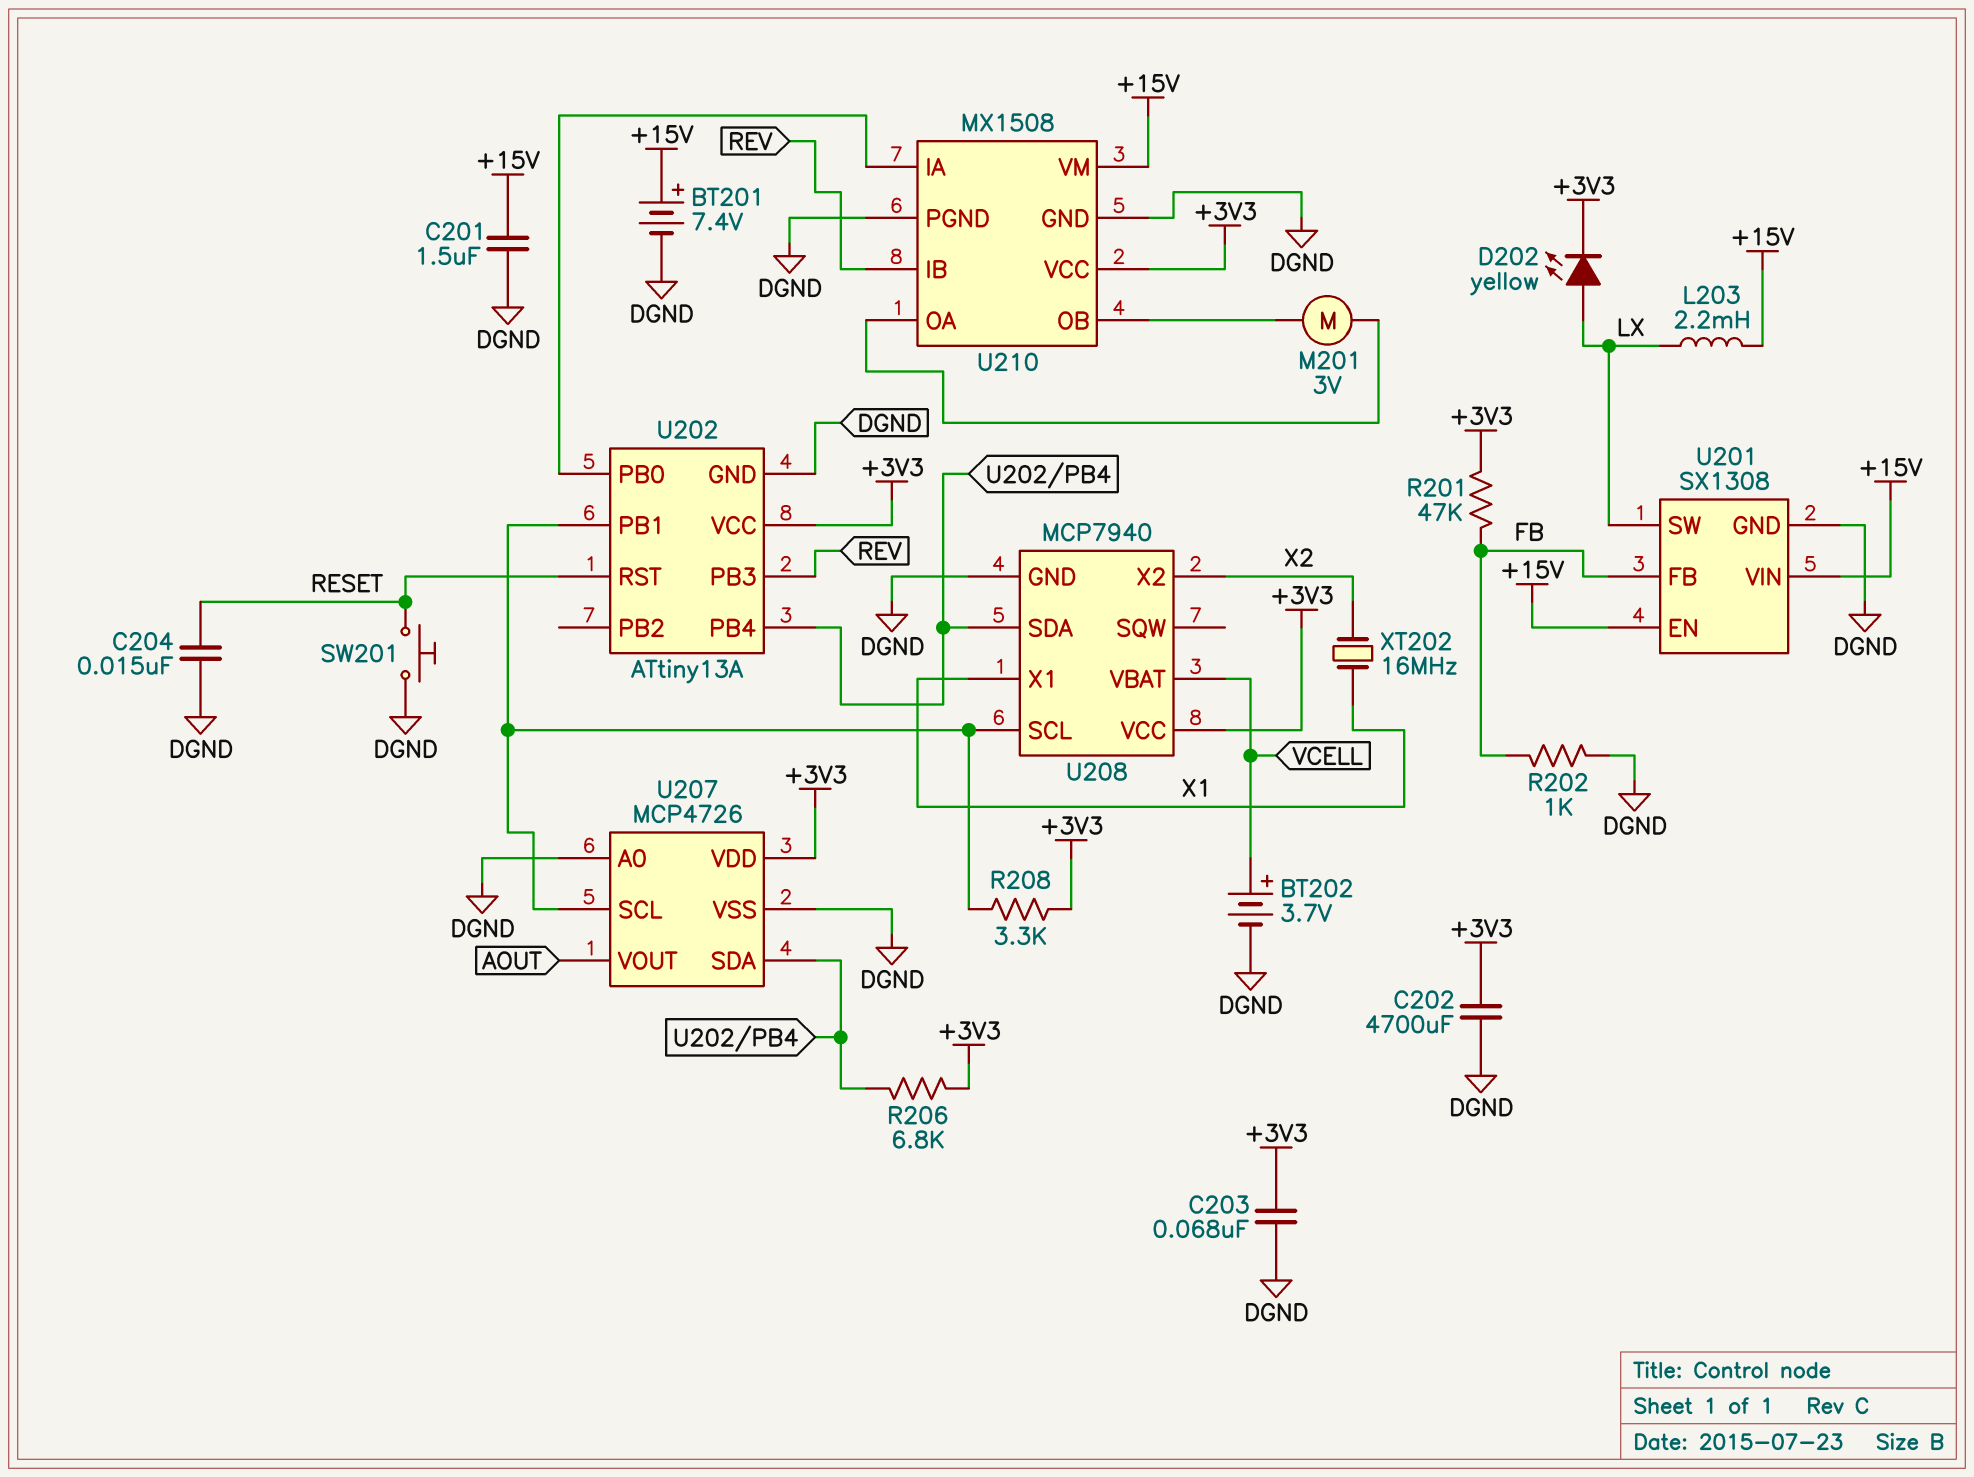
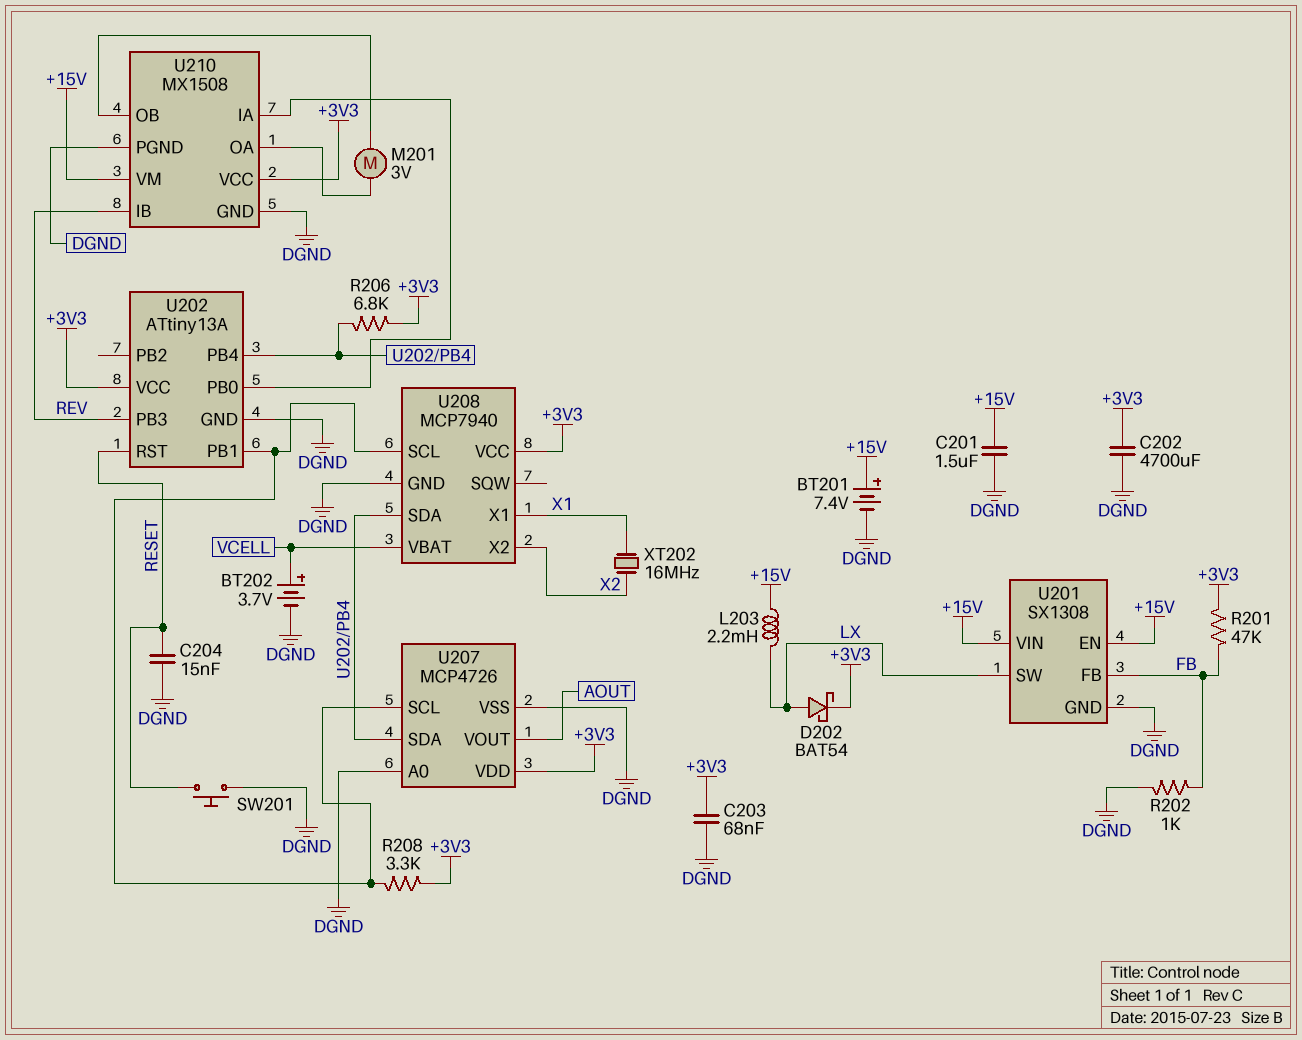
D202: LED yellow (A LX, K +3V3) -> schottky BAT54 (A LX, K +3V3)

